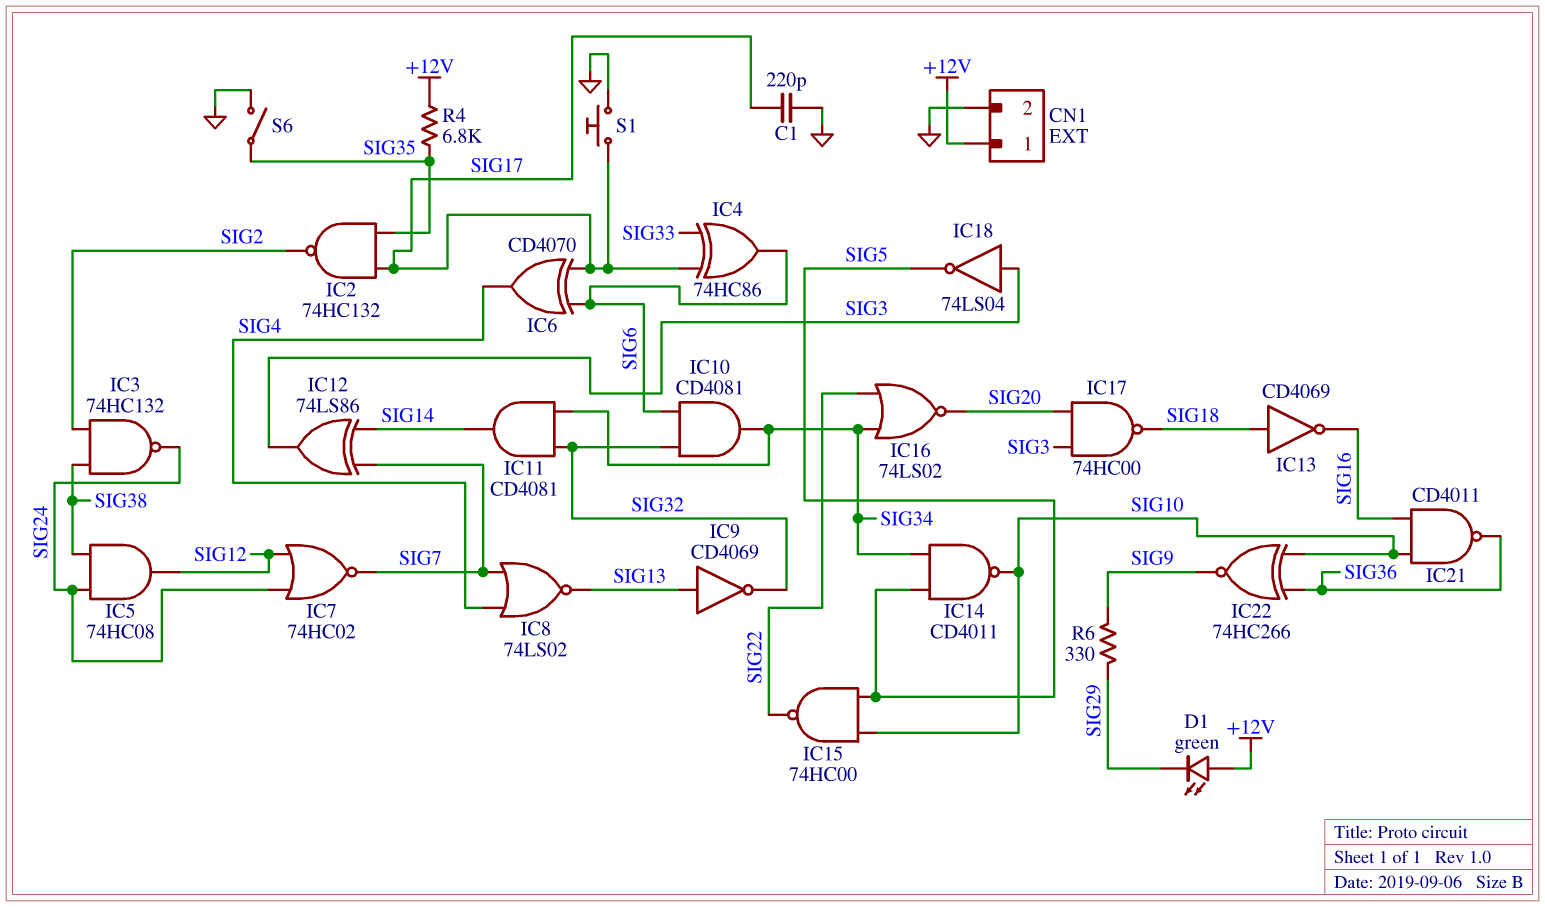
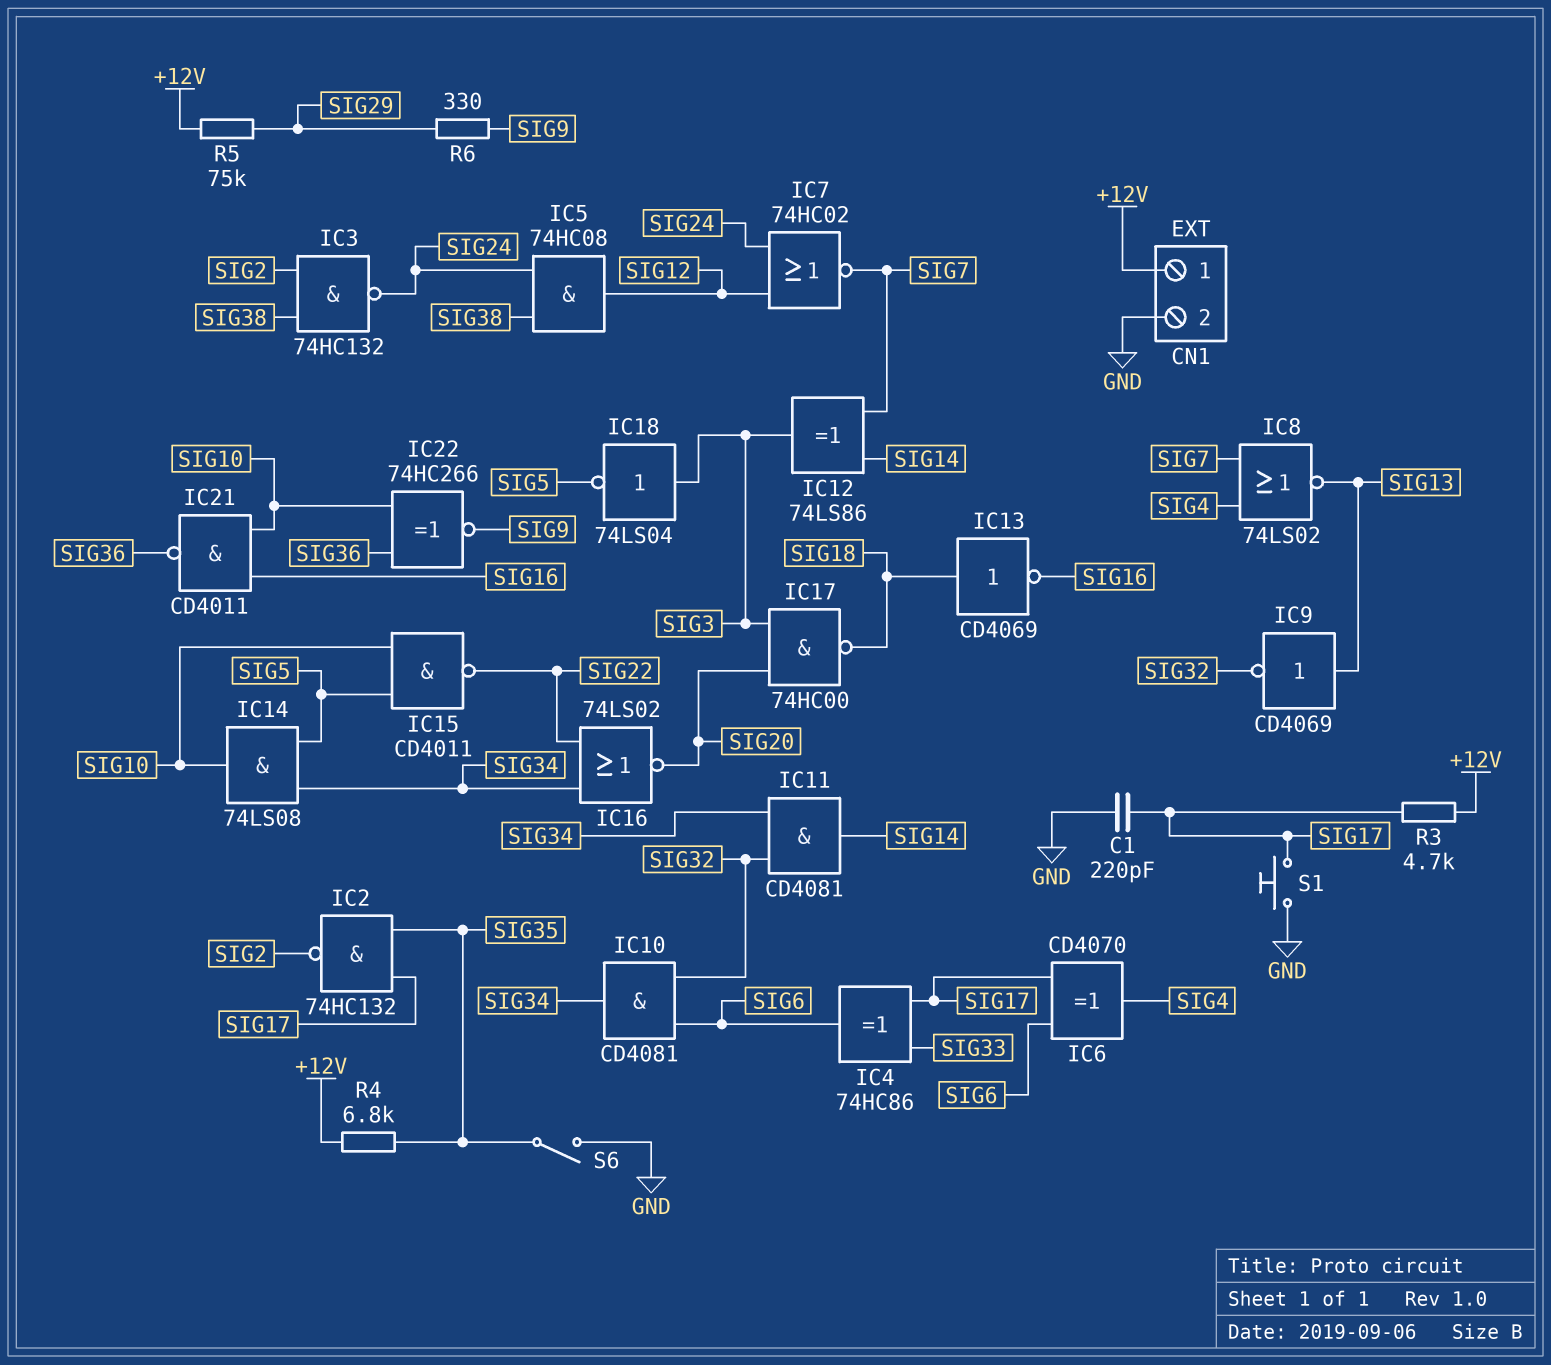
D1: LED green (A +12V, K SIG29) -> none
IC14: NAND CD4011 (in SIG5, in SIG34, out SIG10) -> AND 74LS08 (in SIG5, in SIG34, out SIG10)
IC15: NAND 74HC00 (in SIG5, in SIG10, out SIG22) -> NAND CD4011 (in SIG5, in SIG10, out SIG22)
R3: none -> 4.7k (+12V, SIG17)
R5: none -> 75k (+12V, SIG29)

